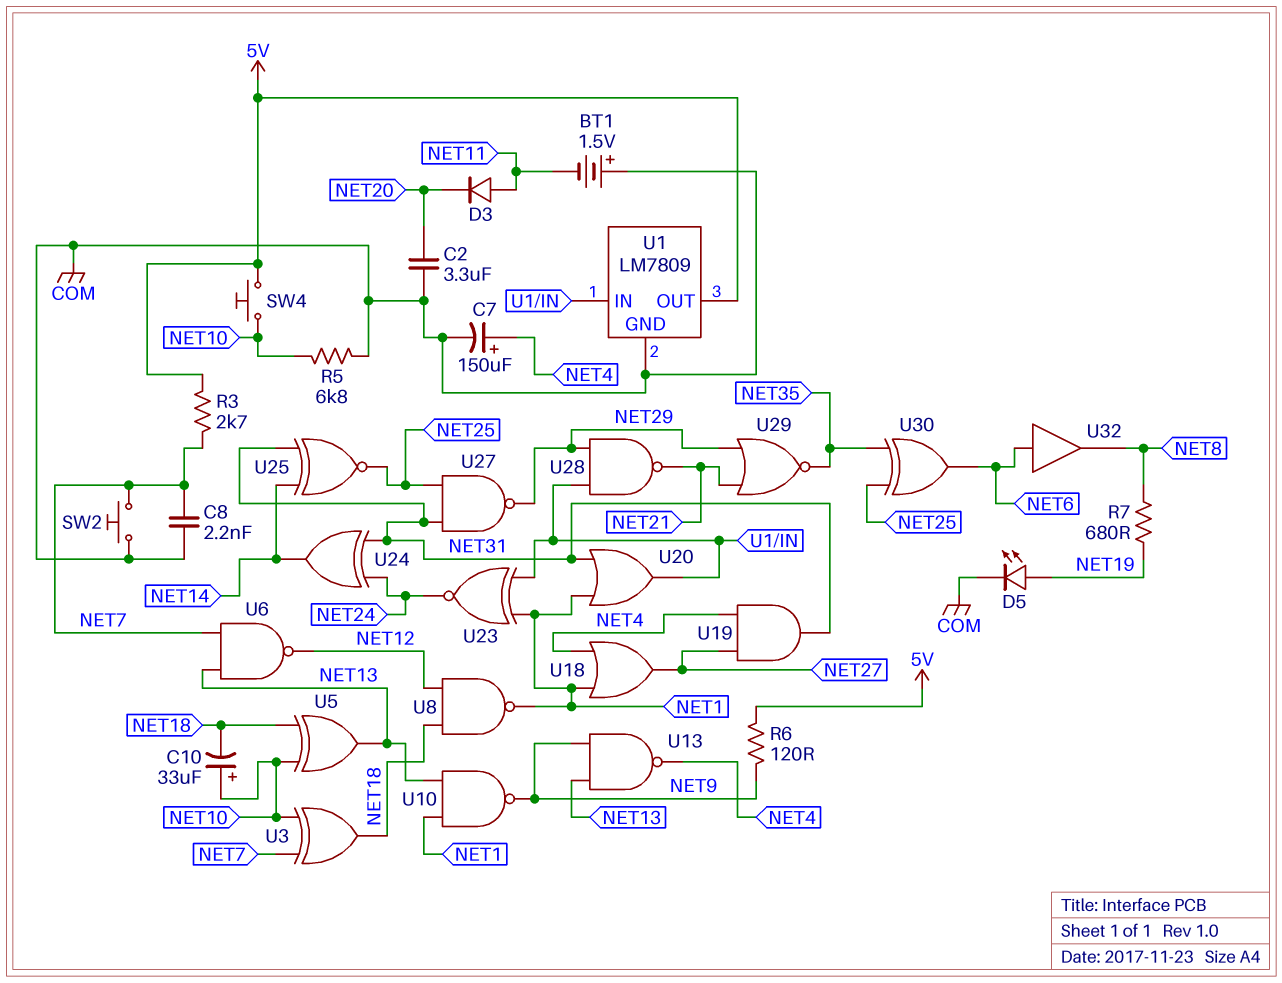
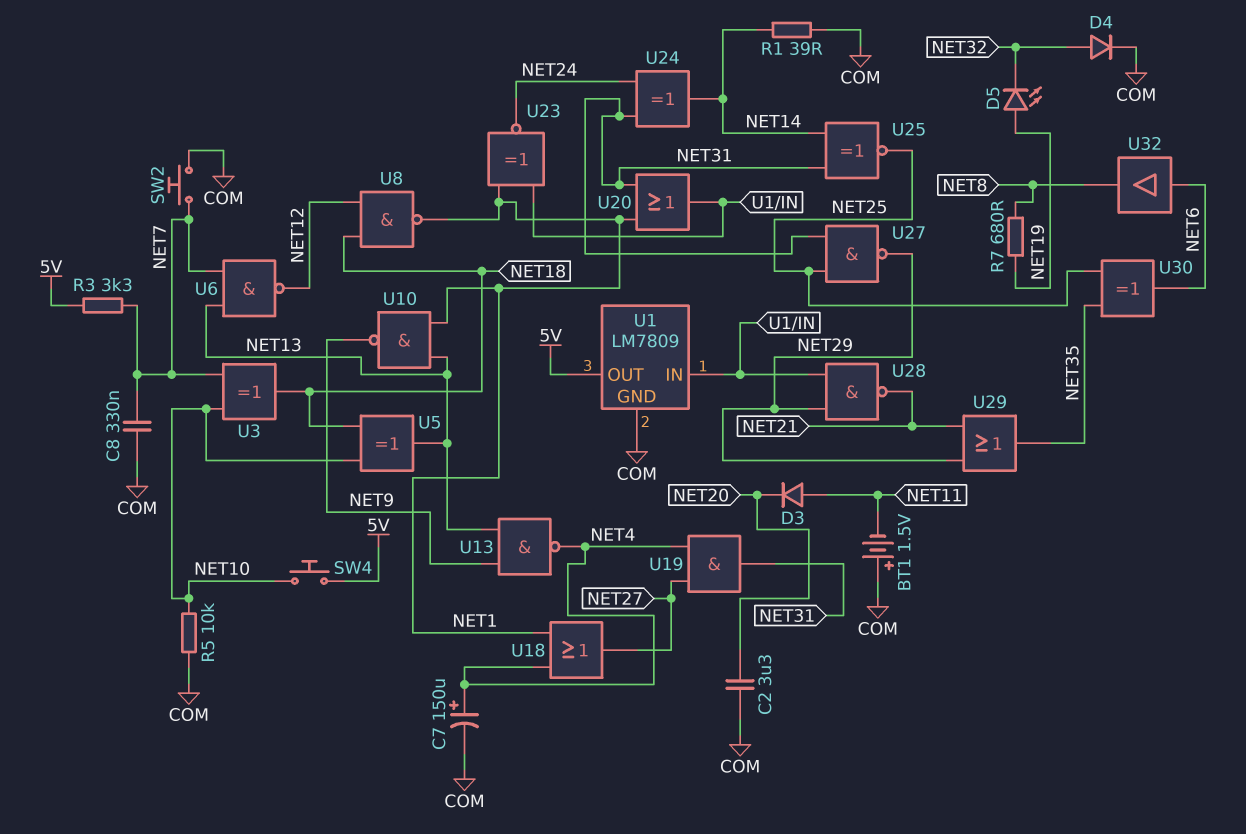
C8: 2.2nF (COM, NET7) -> 330nF (COM, NET7)
C10: 33uF (plus NET10, minus NET18) -> none
D4: none -> diode (A NET32, K COM)
D5: LED (A NET19, K COM) -> LED (A NET19, K NET32)
R1: none -> 39 (COM, NET14)
R3: 2.7k (5V, NET7) -> 3.3k (5V, NET7)
R5: 6.8k (COM, NET10) -> 10k (COM, NET10)
R6: 120 (5V, NET9) -> none
U29: NOR (in NET21, in NET29, out NET35) -> OR (in NET21, in NET29, out NET35)

